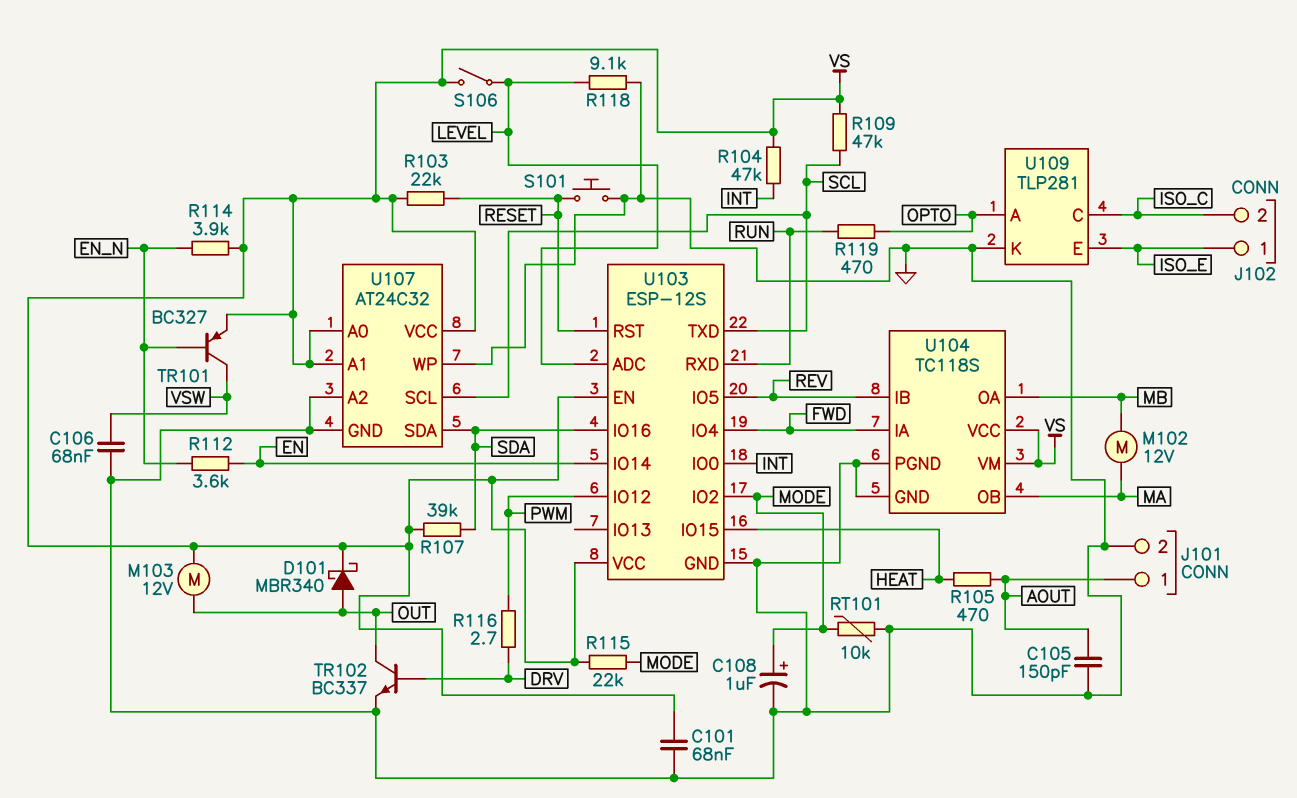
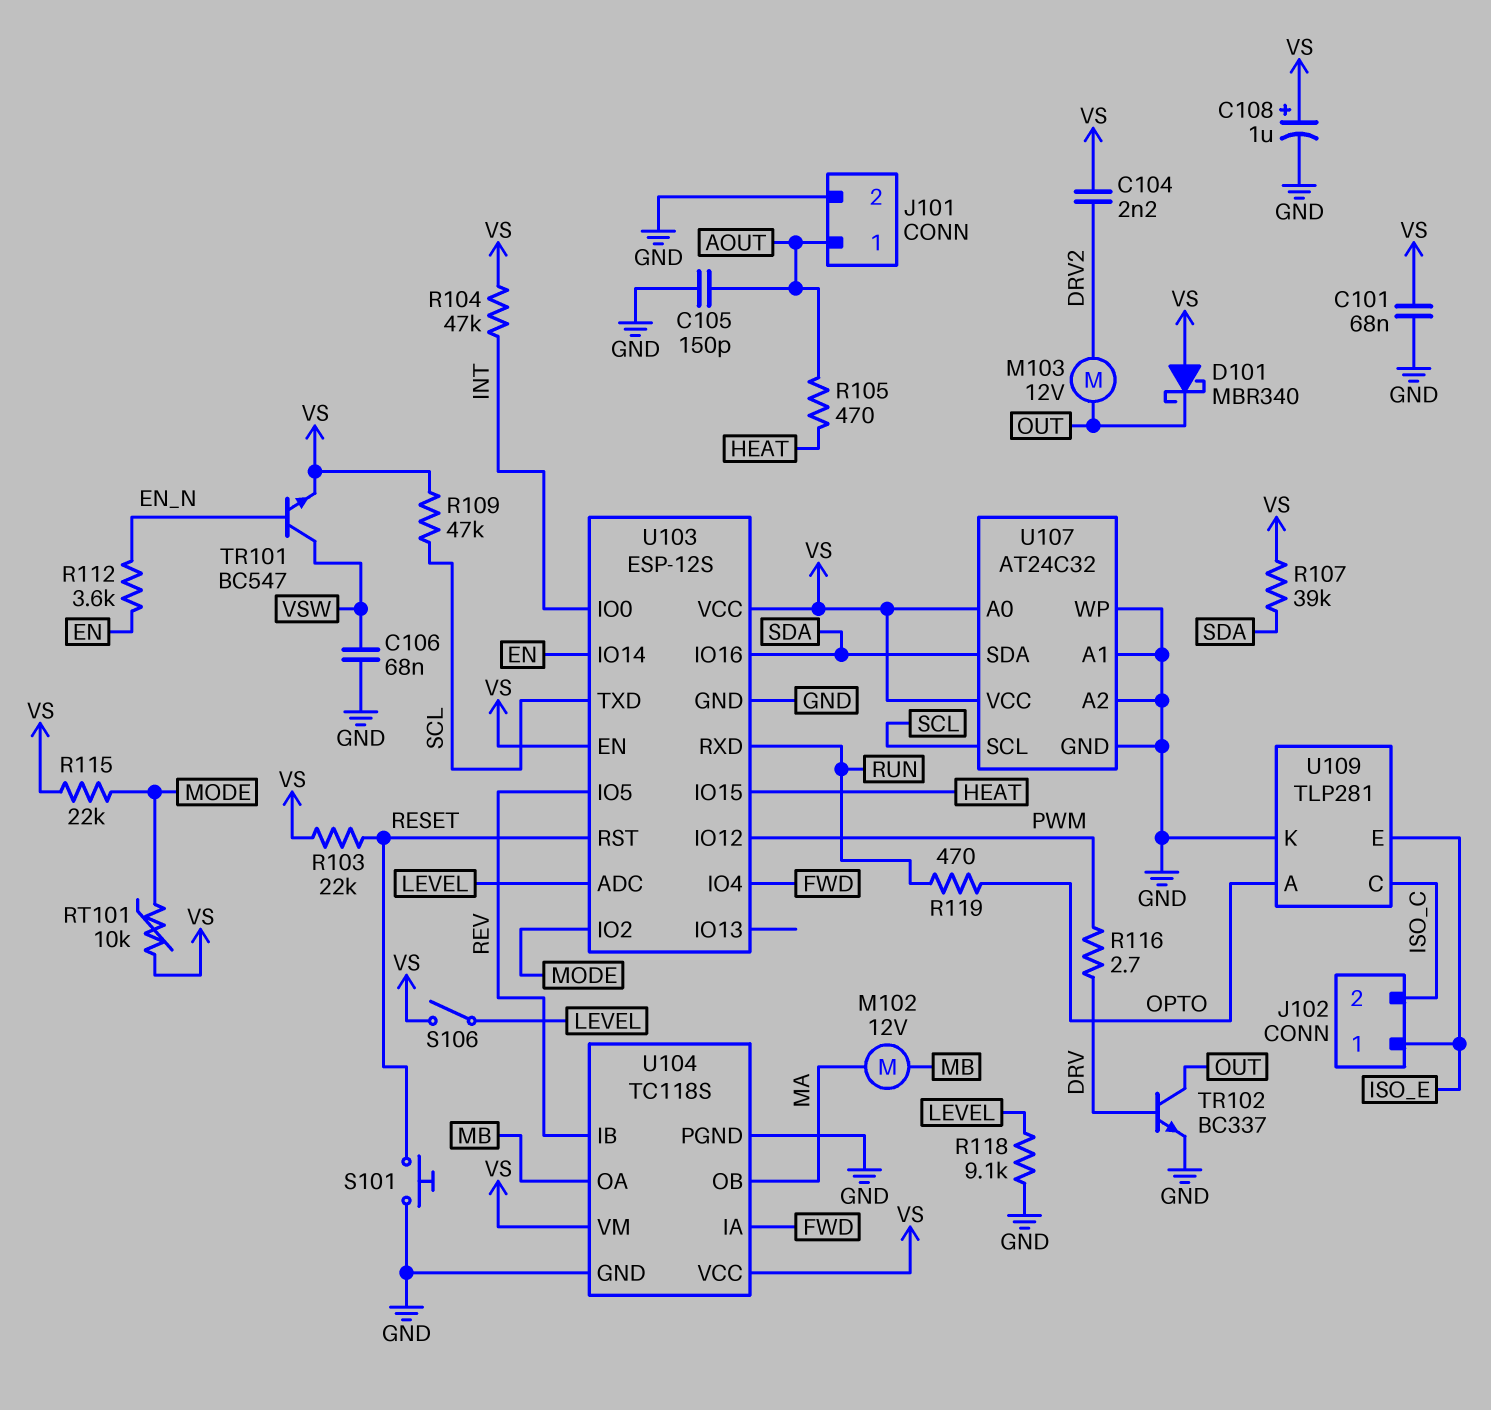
C104: none -> 2.2nF (DRV2, VS)
C108: 1uF (plus MODE, minus GND) -> 1uF (plus VS, minus GND)
D101: schottky MBR340 (A OUT, K VS) -> schottky MBR340 (A VS, K OUT)
M103: motor 12V (OUT, VS) -> motor 12V (DRV2, OUT)
R114: 3.9k (EN_N, VS) -> none
RT101: 10k (GND, MODE) -> 10k (MODE, VS)
TR101: PNP BC327 (B EN_N, C VSW, E VS) -> NPN BC547 (B EN_N, C VSW, E VS)
U107 pin A1: VS -> GND

